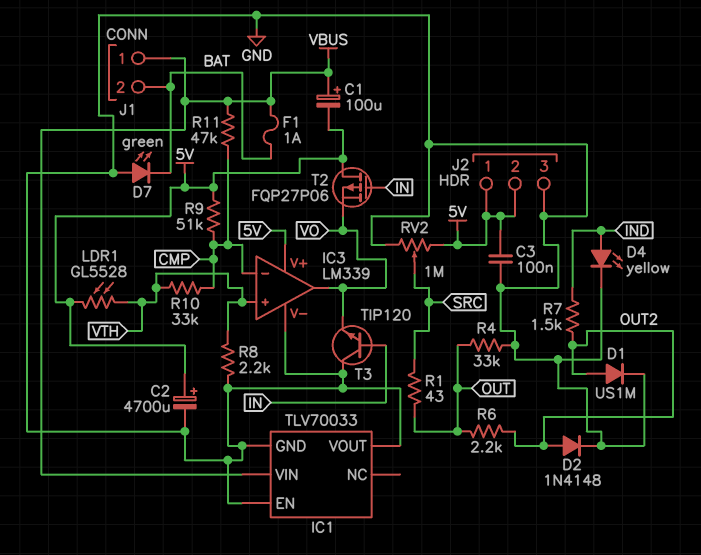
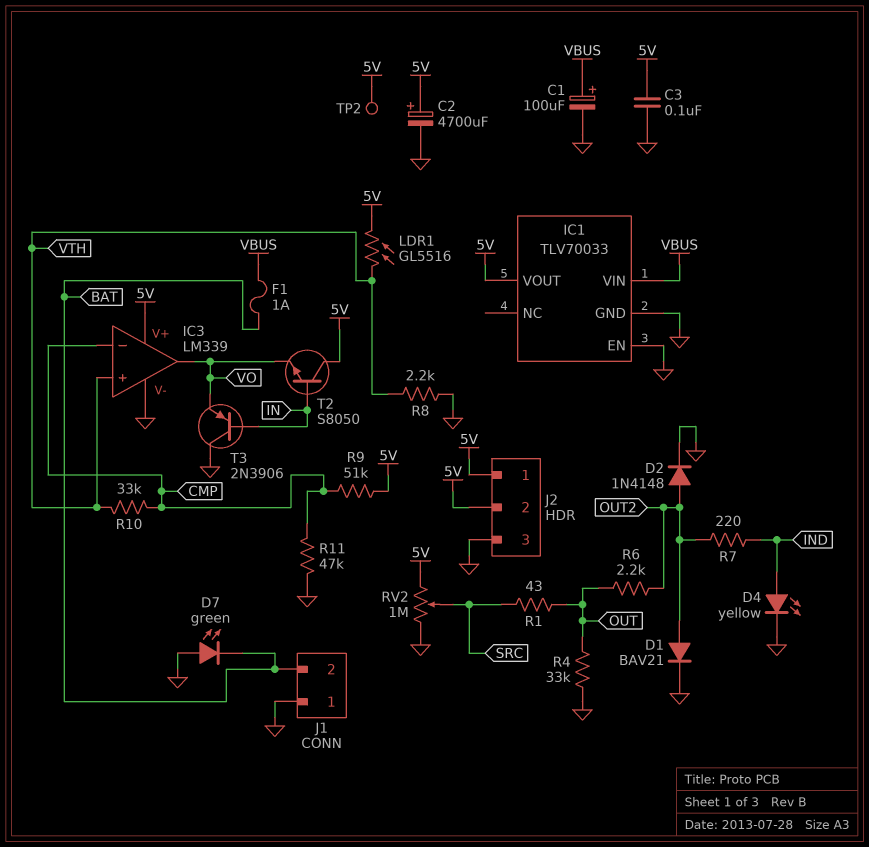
C1: 100uF (plus VBUS, minus 5V) -> 100uF (plus VBUS, minus GND)
D1: diode US1M (A OUT2, K GND) -> diode BAV21 (A OUT2, K GND)
IC1 pin VOUT: GND -> 5V
J1 pin 1: VBUS -> GND
LDR1: GL5528 (5V, VTH) -> GL5516 (5V, VTH)
R7: 1.5k (IND, OUT2) -> 220 (IND, OUT2)
R11: 47k (CMP, VBUS) -> 47k (CMP, GND)
T2: PMOS FQP27P06 (G IN, D 5V, S VO) -> NPN S8050 (B IN, C 5V, E VO)
T3: NPN TIP120 (B IN, C GND, E VO) -> PNP 2N3906 (B IN, C GND, E VO)
TP2: none -> test point (5V)

